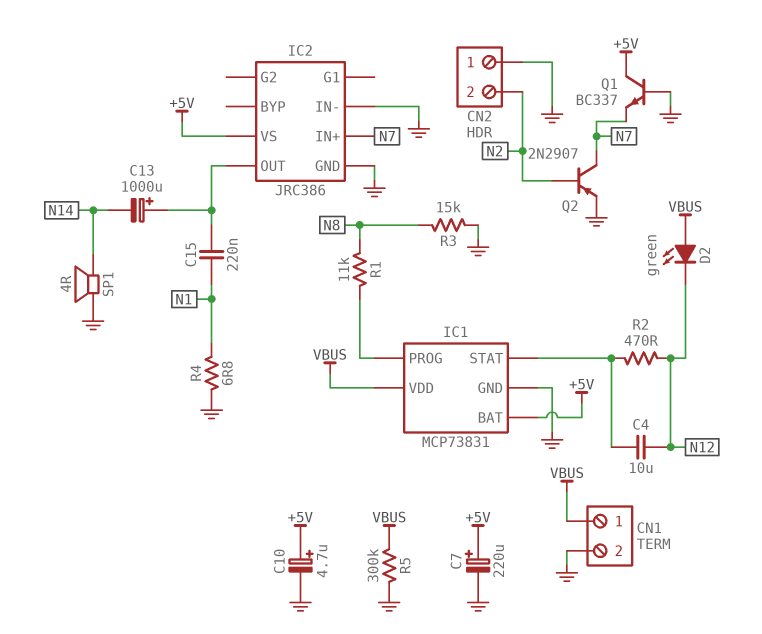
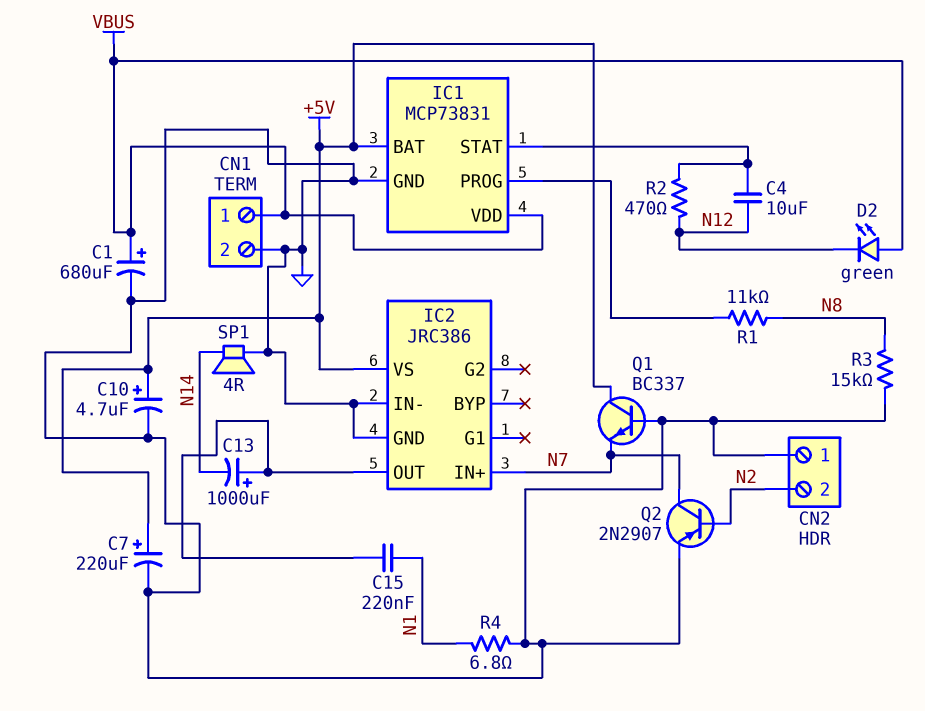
C1: none -> 680uF (plus VBUS, minus GND)
R5: 300k (GND, VBUS) -> none

